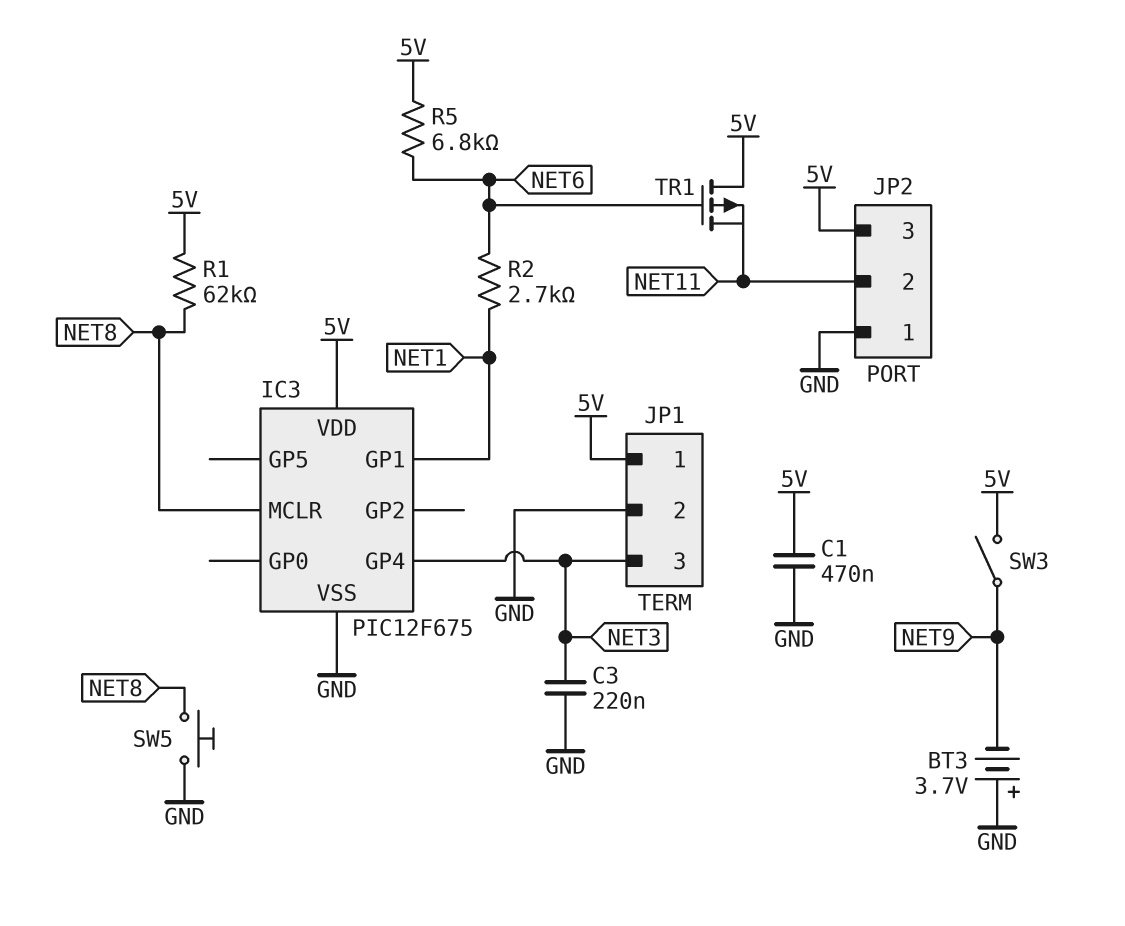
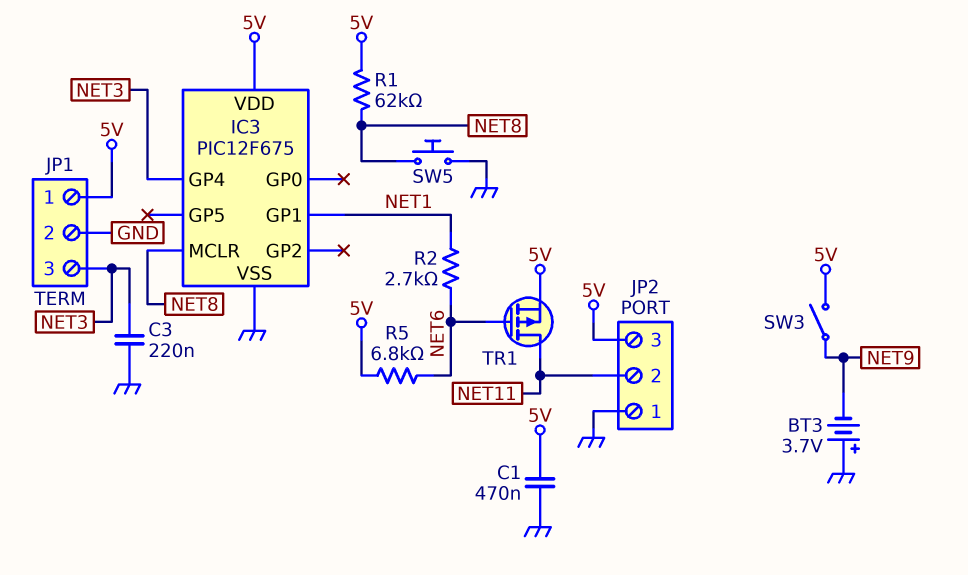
TR1: PMOS (G NET6, D 5V, S NET11) -> PMOS (G NET6, D NET11, S 5V)

